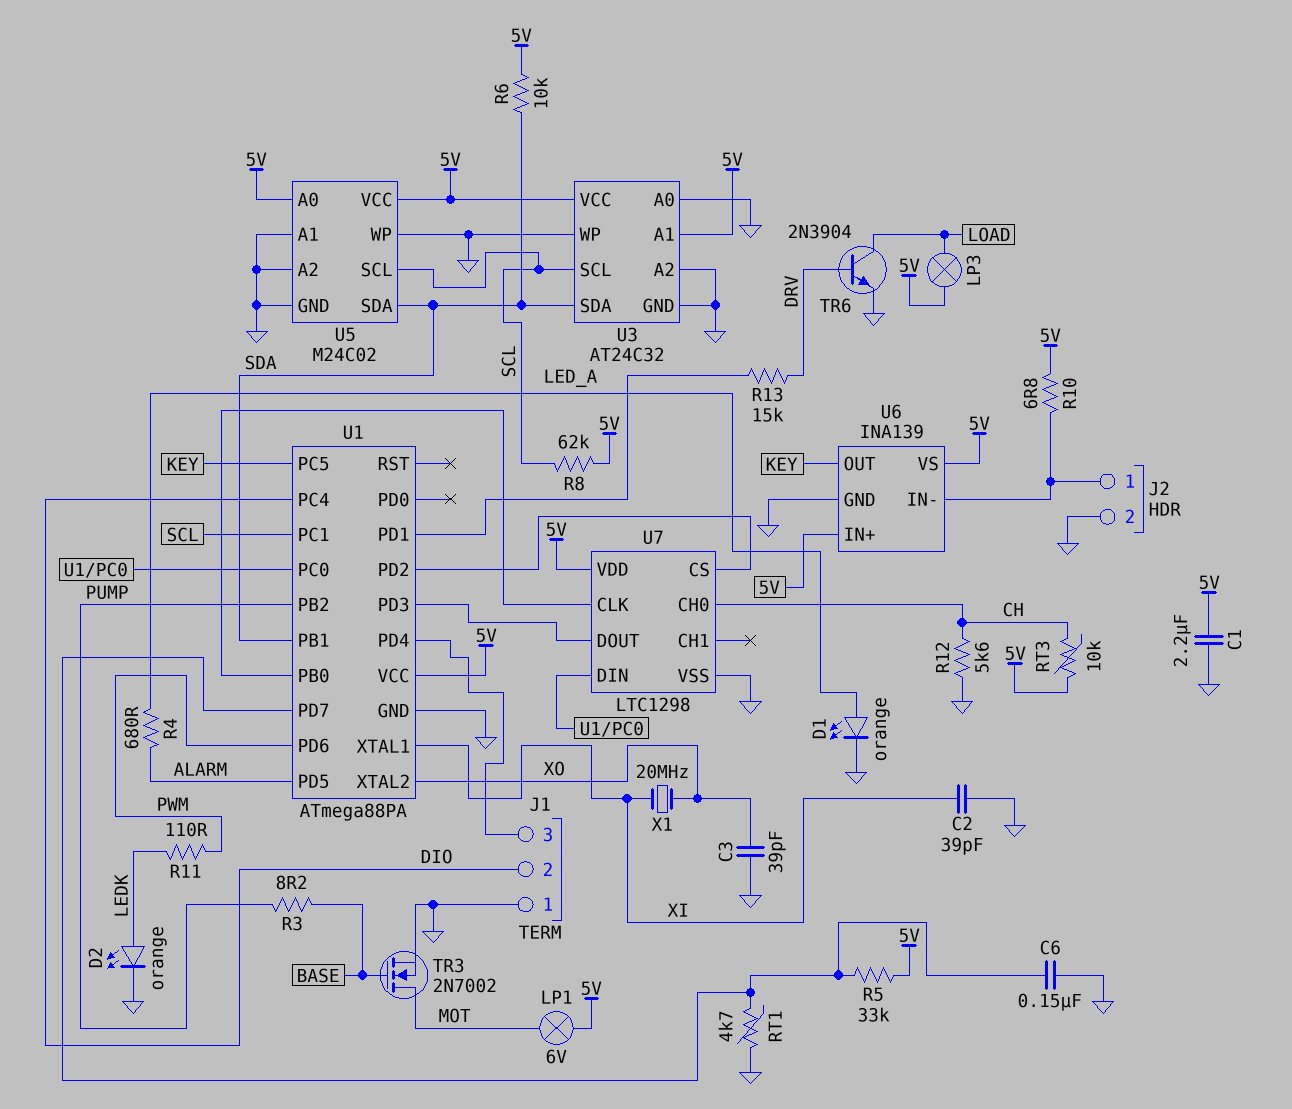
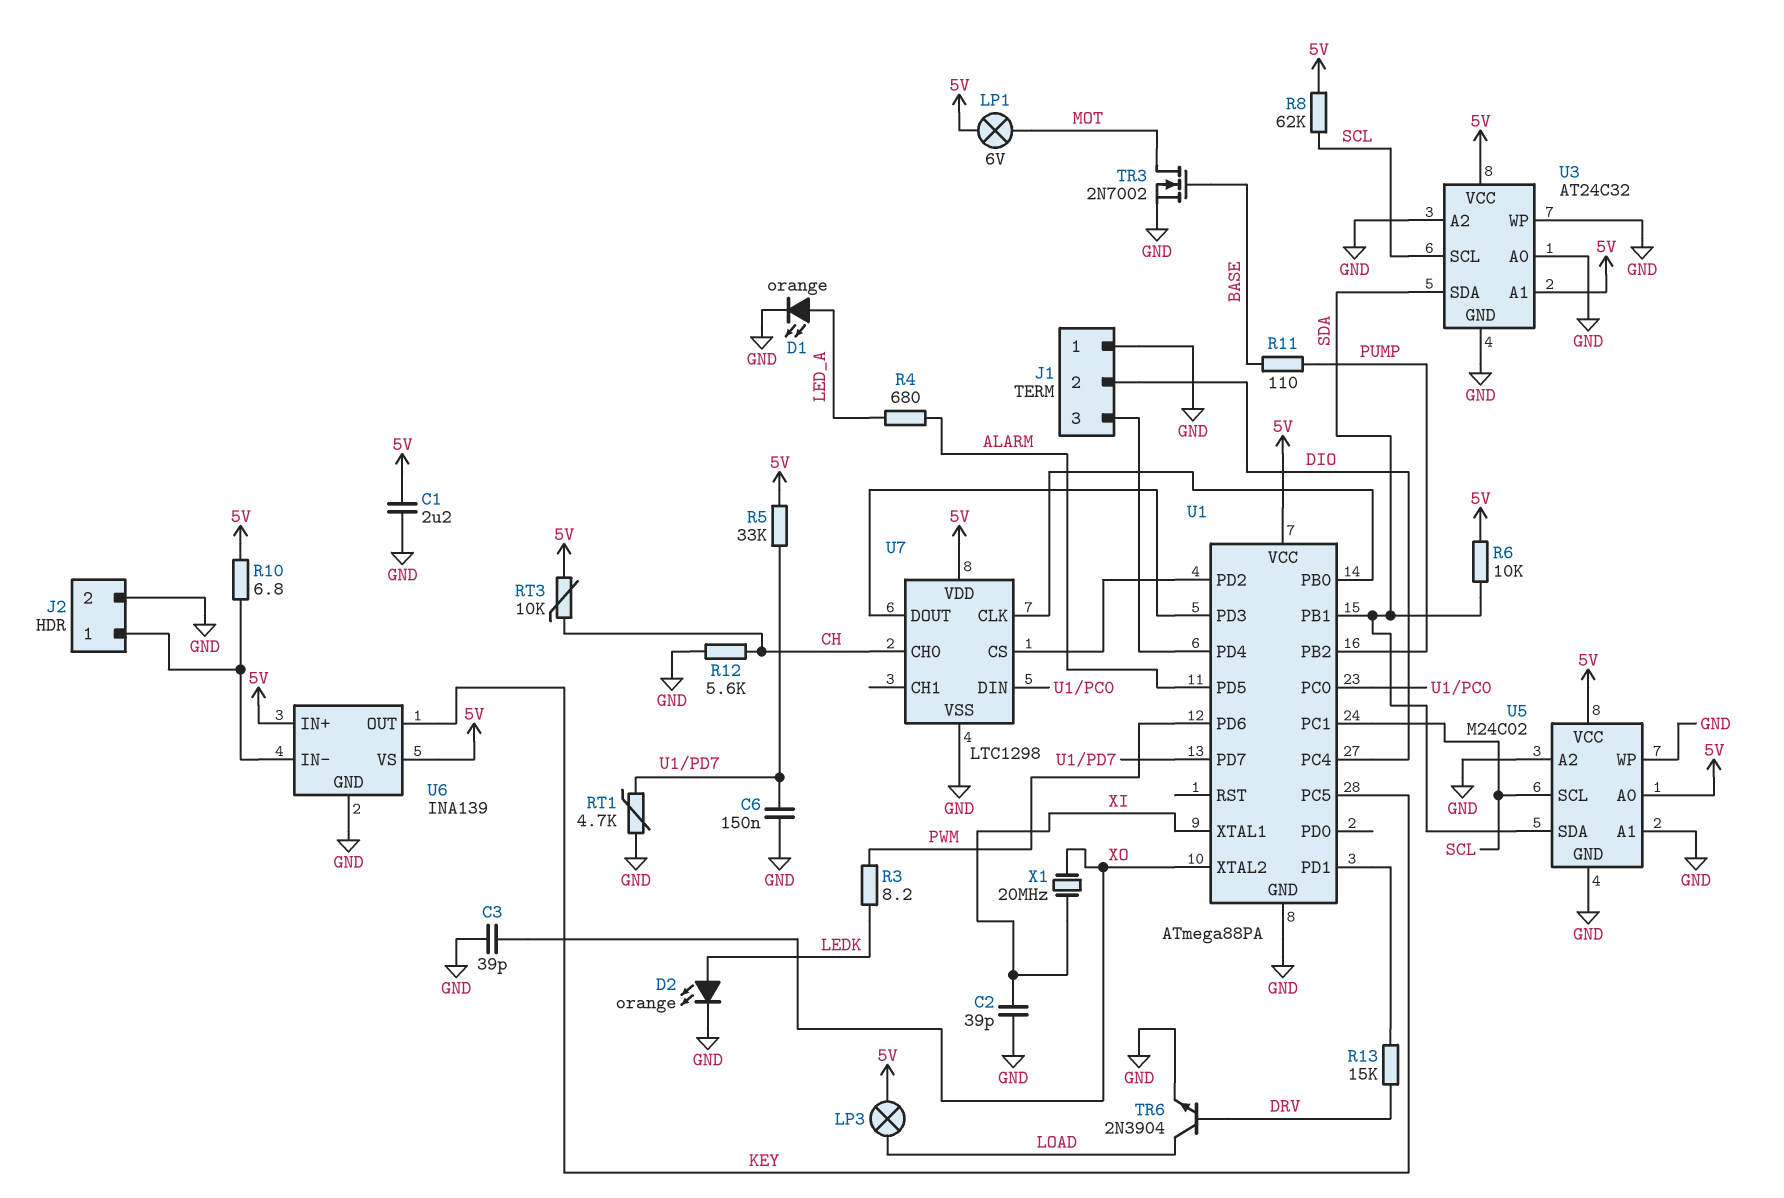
R3: 8.2 (BASE, PUMP) -> 8.2 (LEDK, PWM)
R11: 110 (LEDK, PWM) -> 110 (BASE, PUMP)

